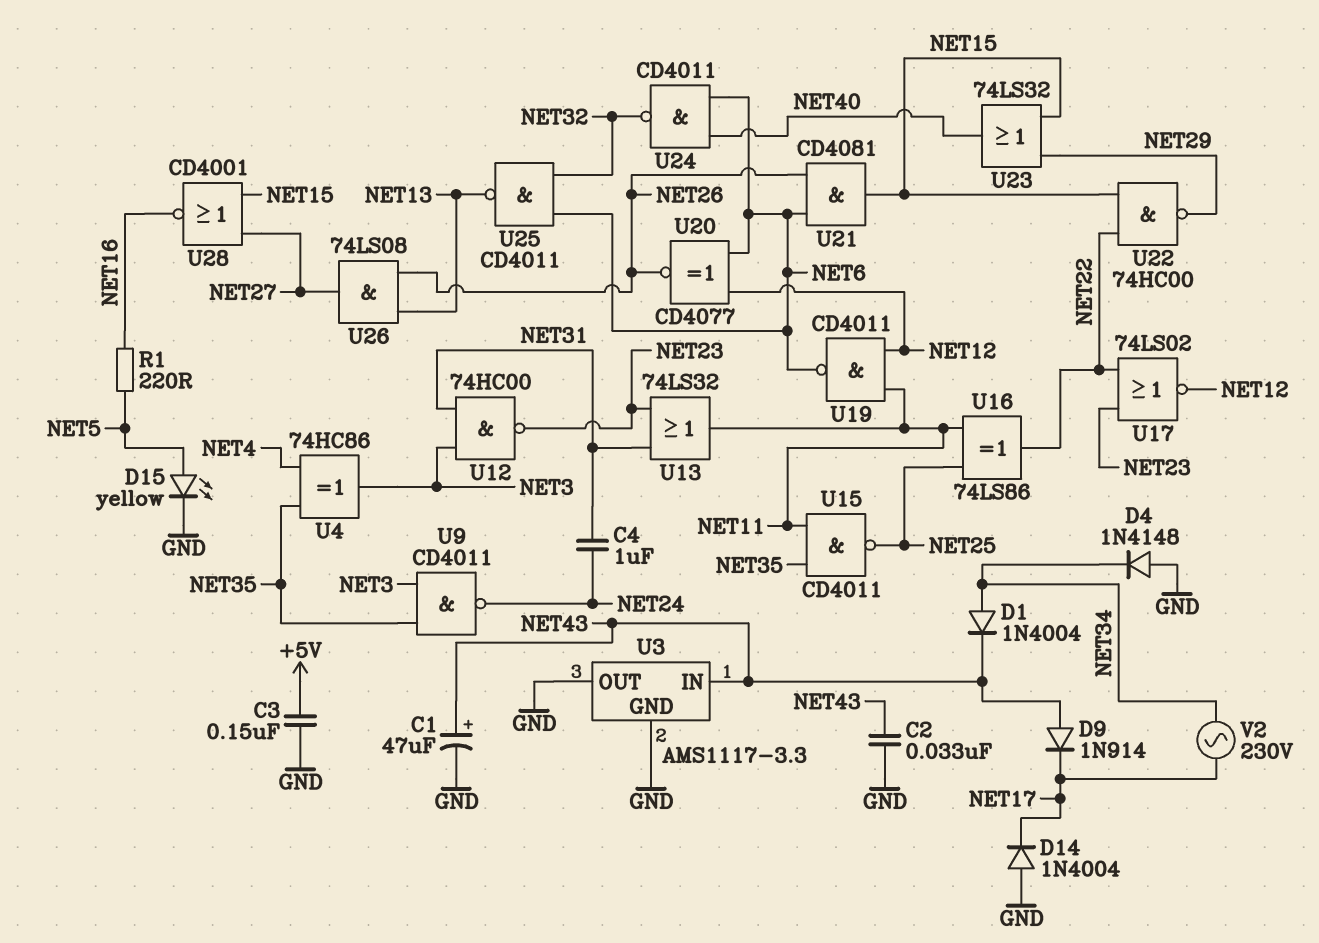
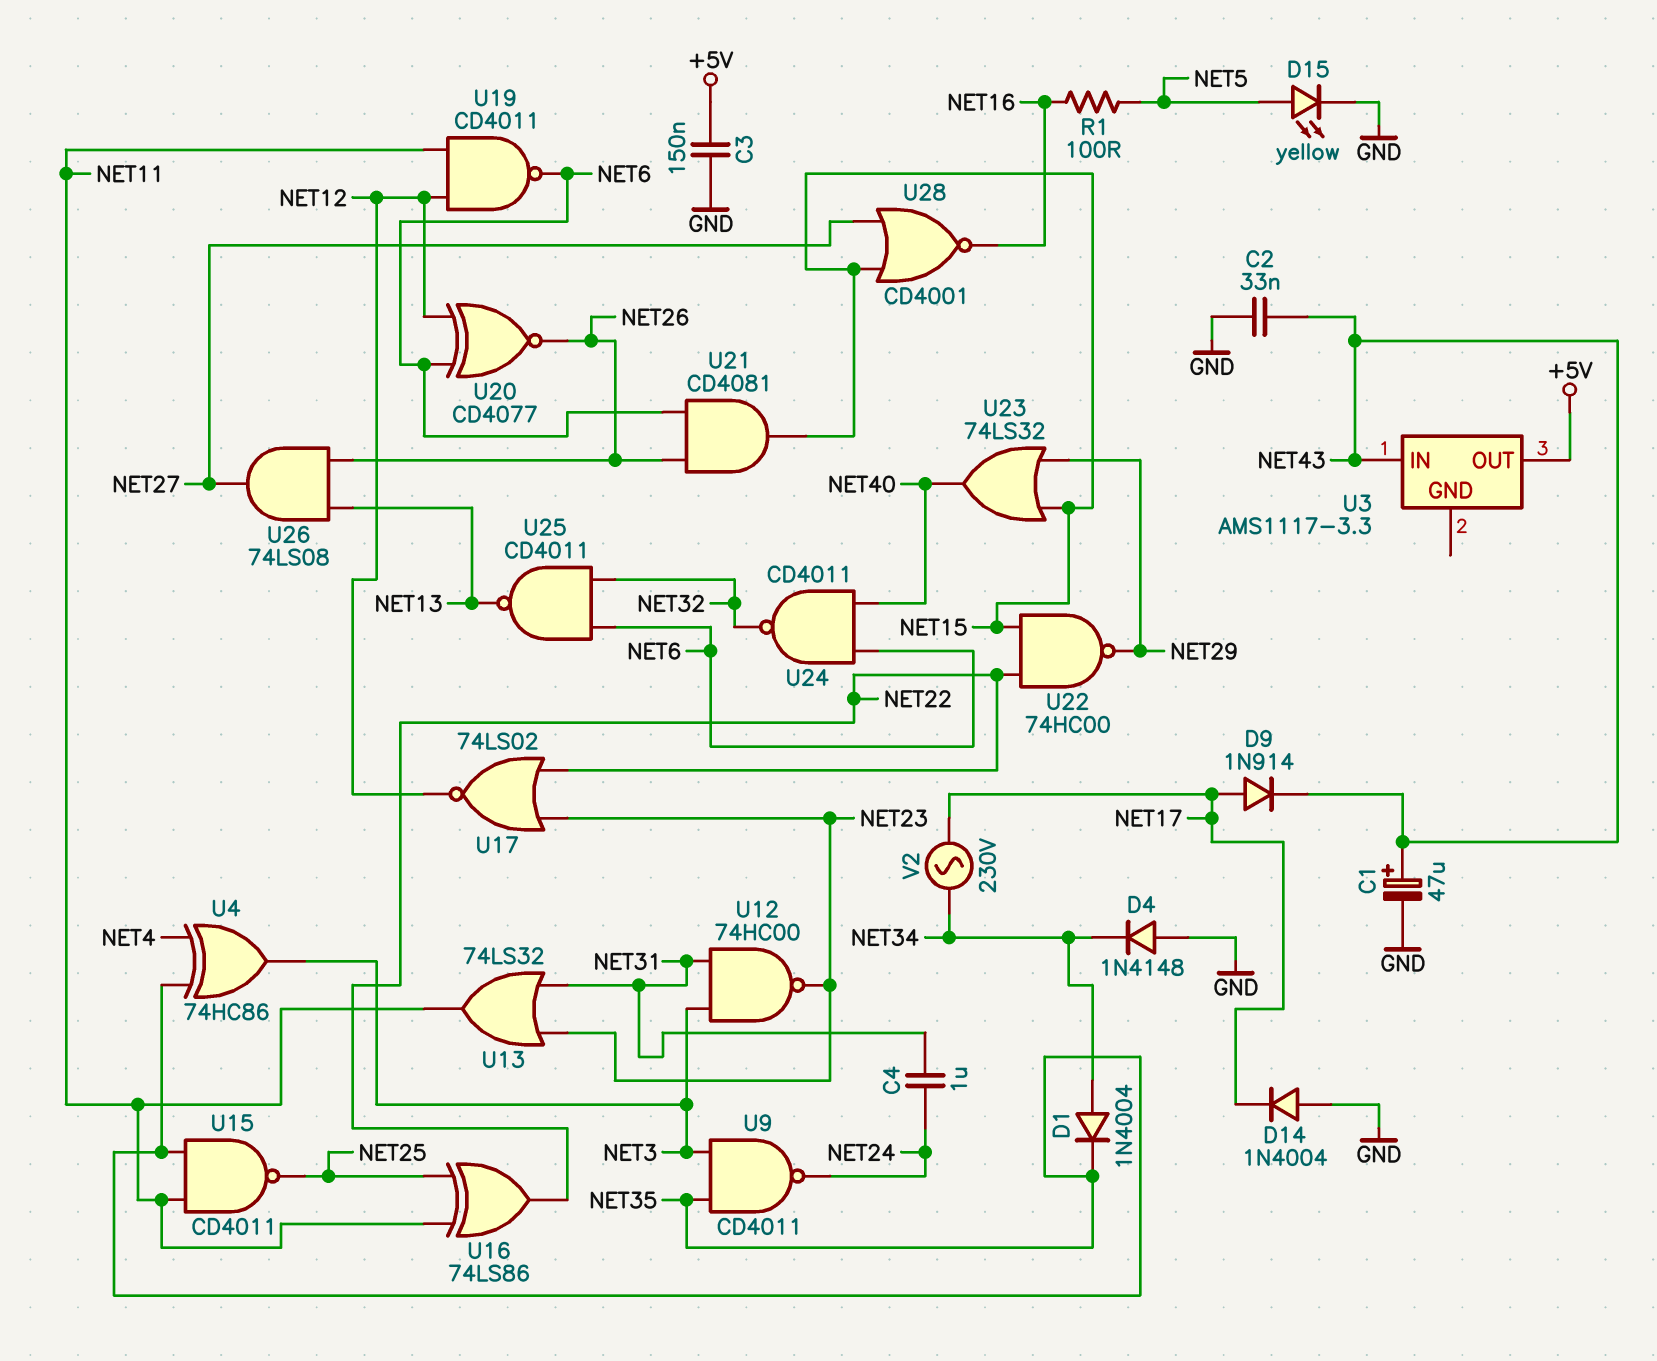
D1: diode 1N4004 (A NET34, K NET43) -> diode 1N4004 (A NET34, K NET35)
D9: diode 1N914 (A NET43, K NET17) -> diode 1N914 (A NET17, K NET43)
R1: 220 (NET5, NET16) -> 100 (NET5, NET16)
U3 pin GND: GND -> none
U3 pin OUT: GND -> +5V

